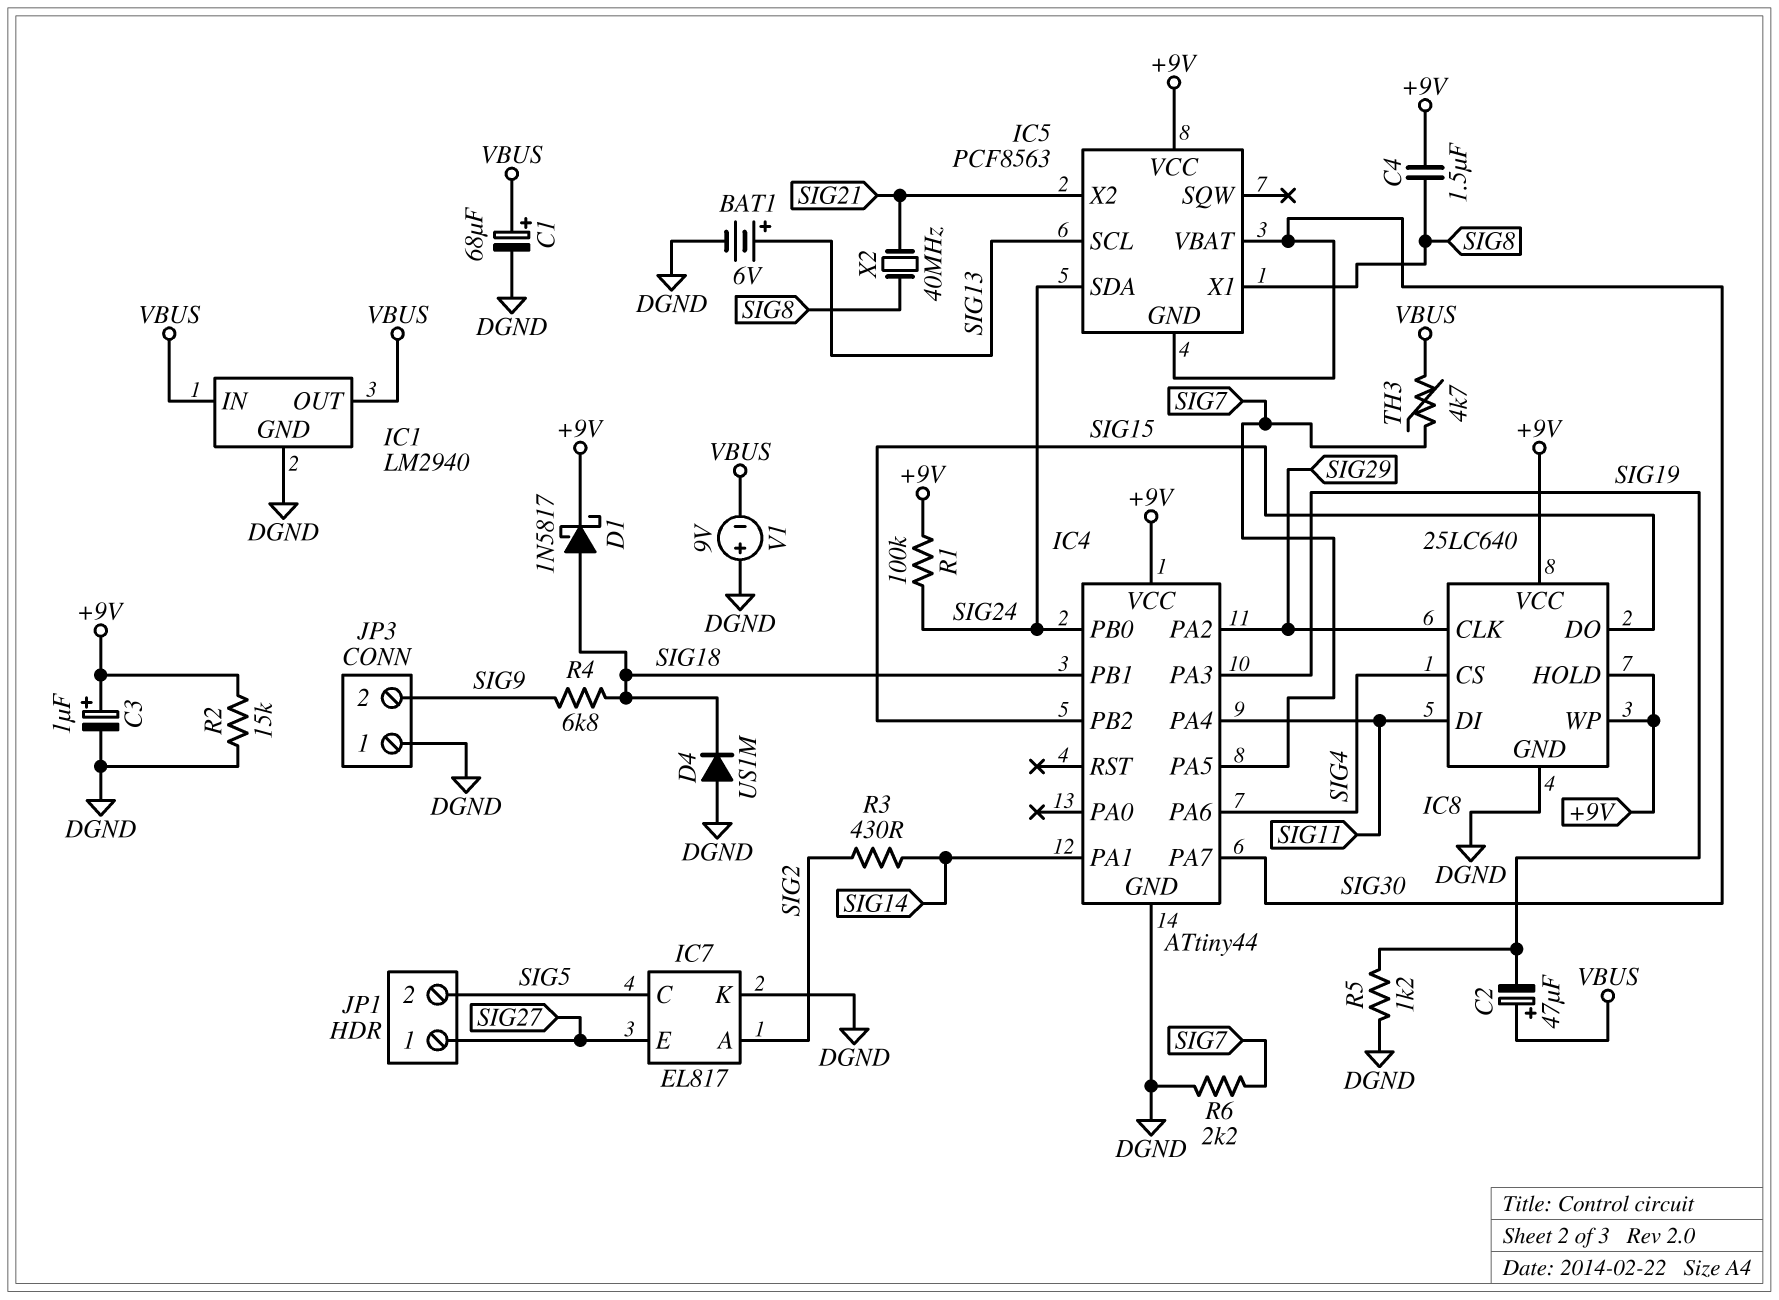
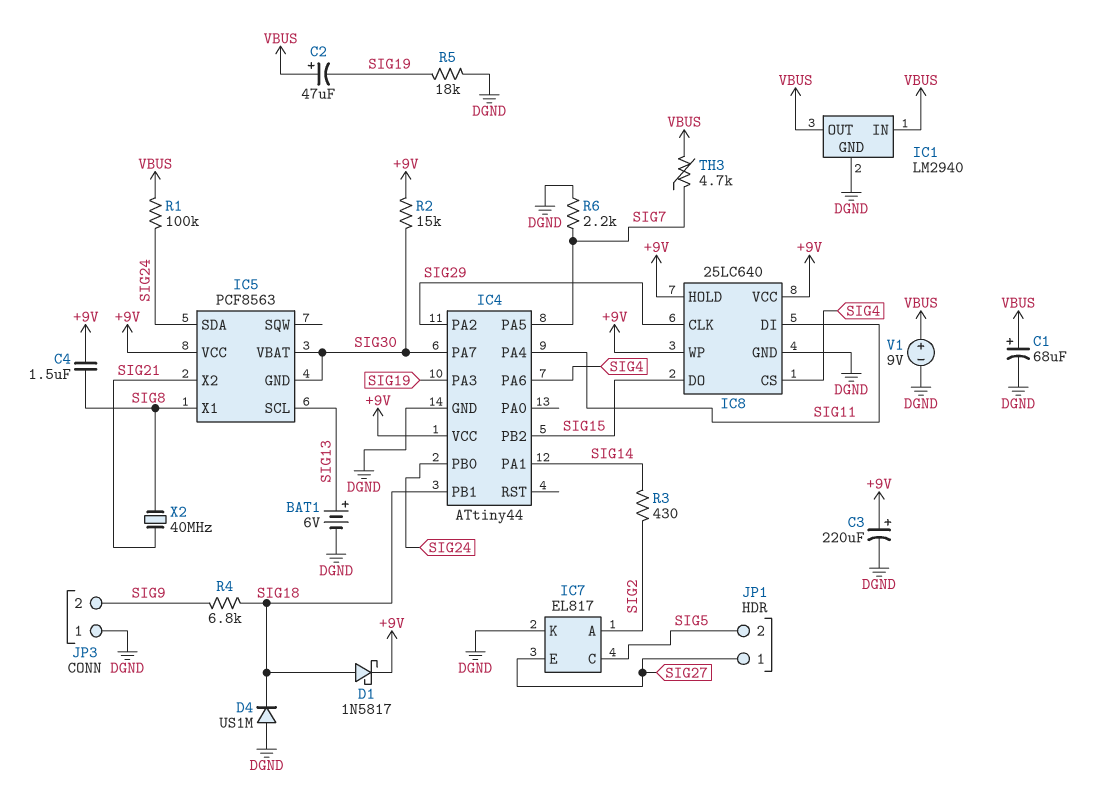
C3: 1uF (plus +9V, minus DGND) -> 220uF (plus +9V, minus DGND)
R1: 100k (+9V, SIG24) -> 100k (SIG24, VBUS)
R2: 15k (+9V, DGND) -> 15k (+9V, SIG30)
R5: 1.2k (DGND, SIG19) -> 18k (DGND, SIG19)
V1: 9V (plus DGND, minus VBUS) -> 9V (plus VBUS, minus DGND)

